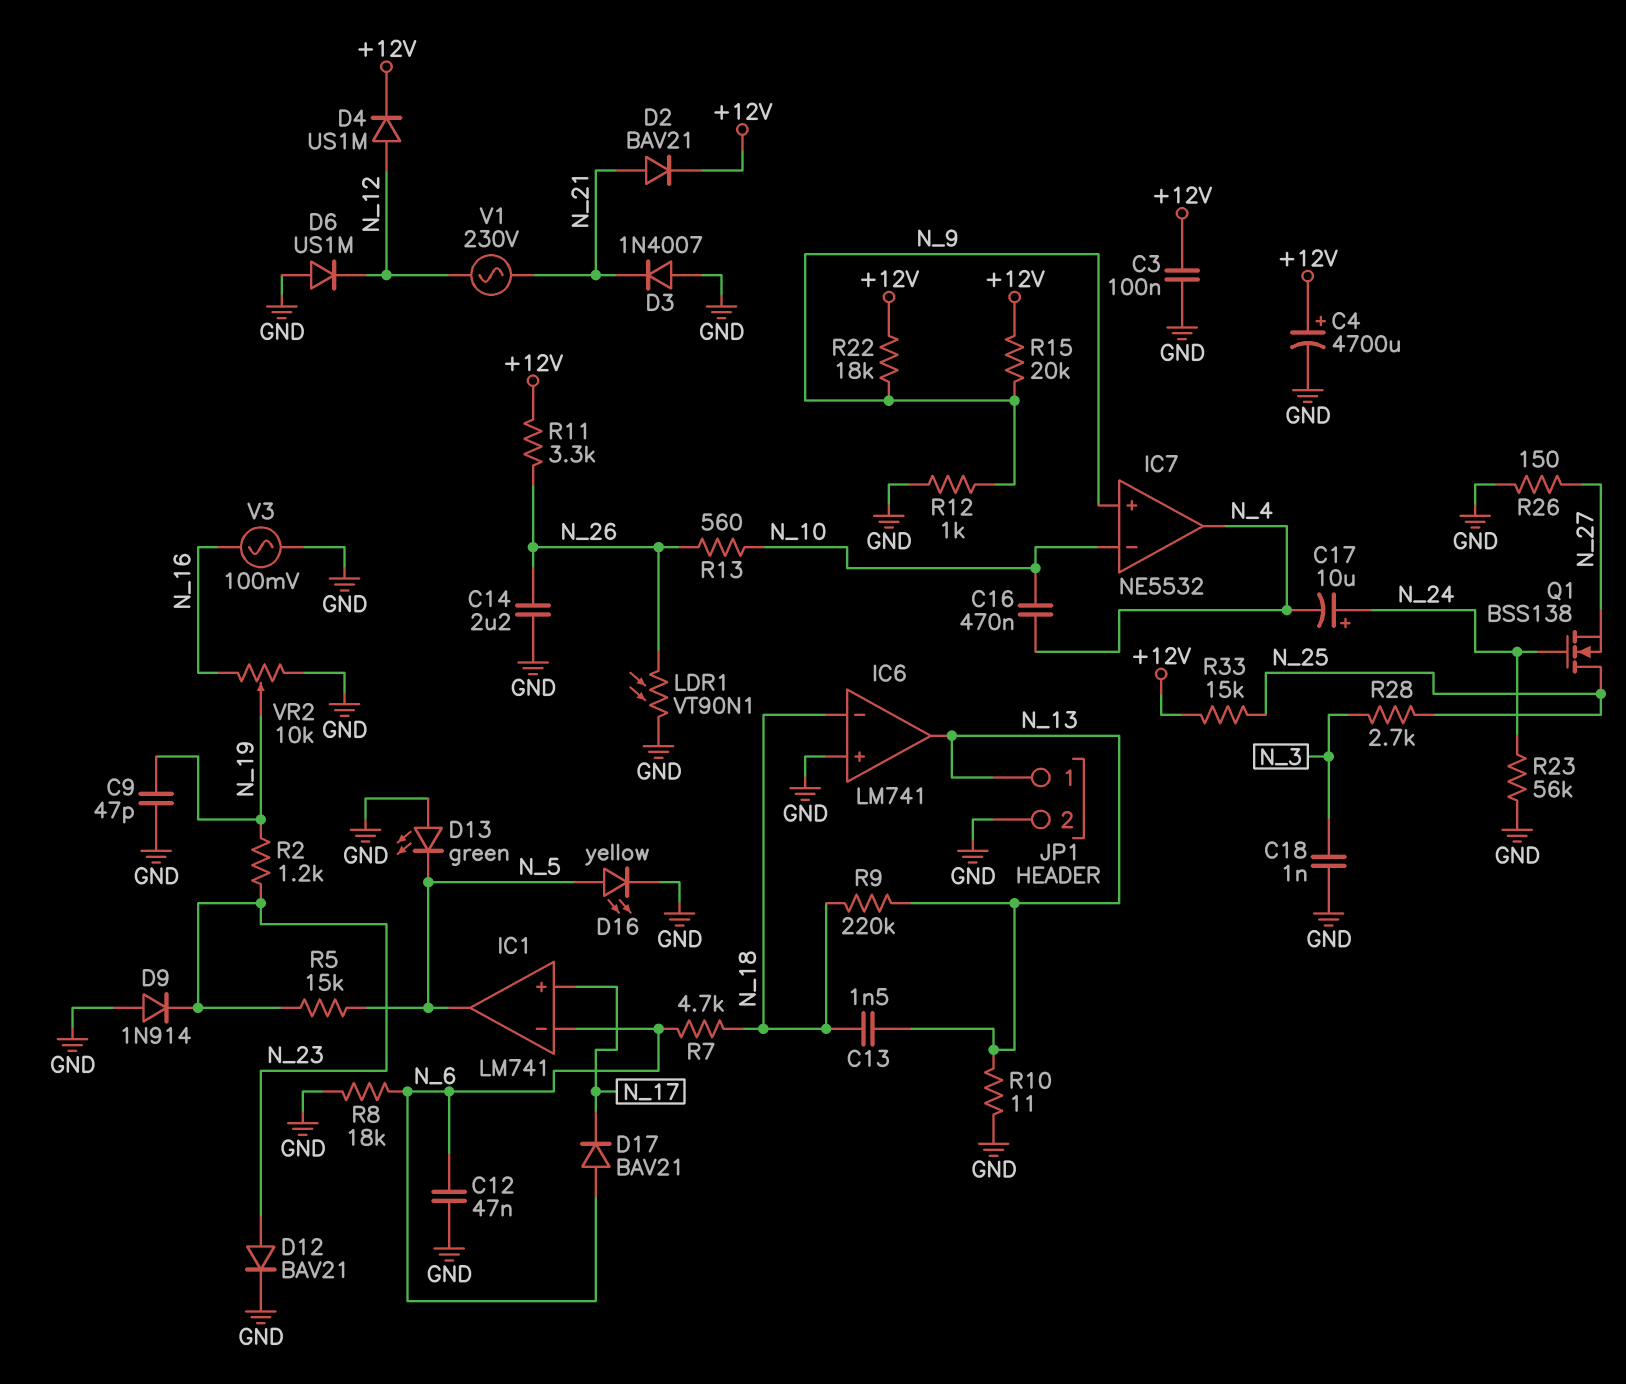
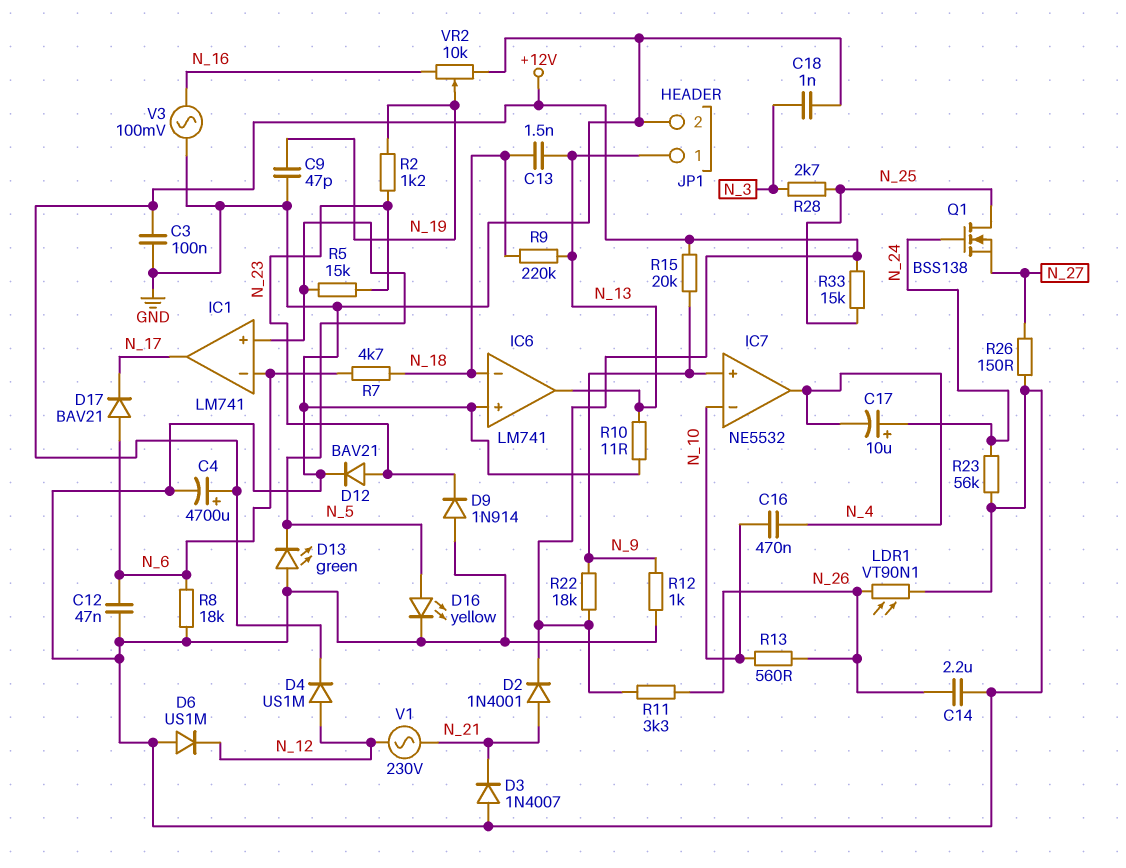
D2: diode BAV21 (A N_21, K +12V) -> diode 1N4001 (A N_21, K +12V)
IC1 pin in+: N_17 -> N_5
IC1 pin out: N_5 -> N_17

